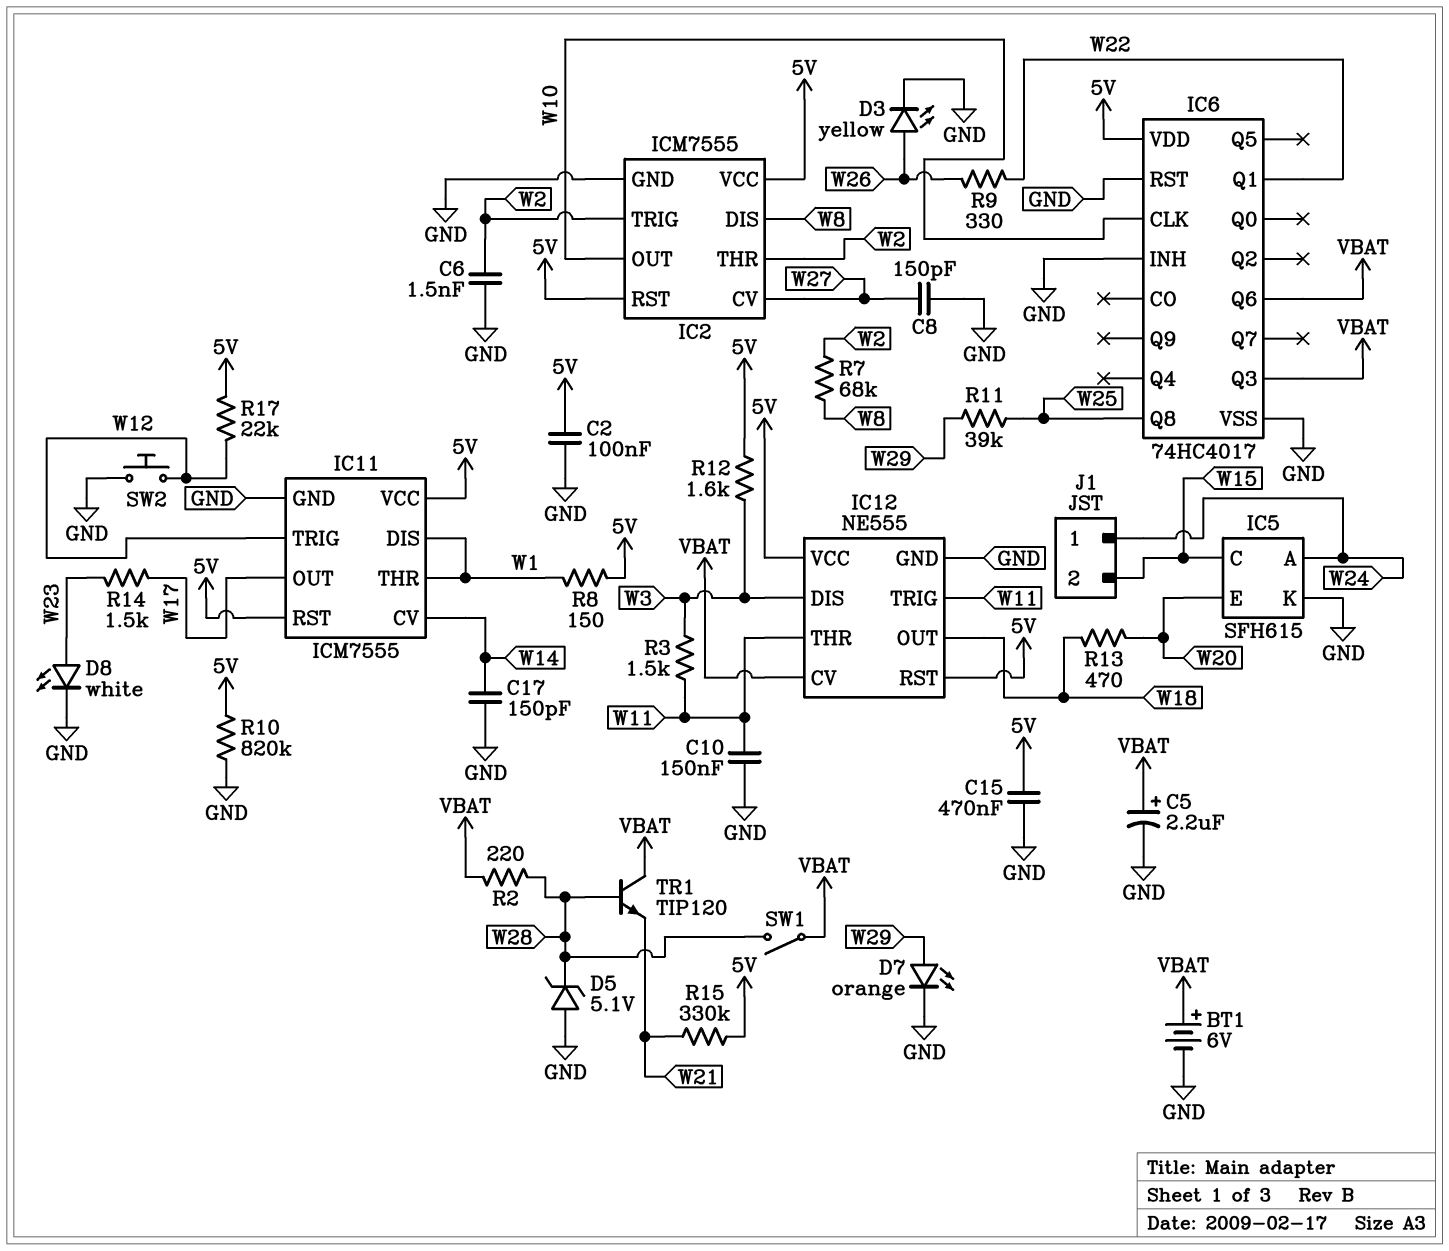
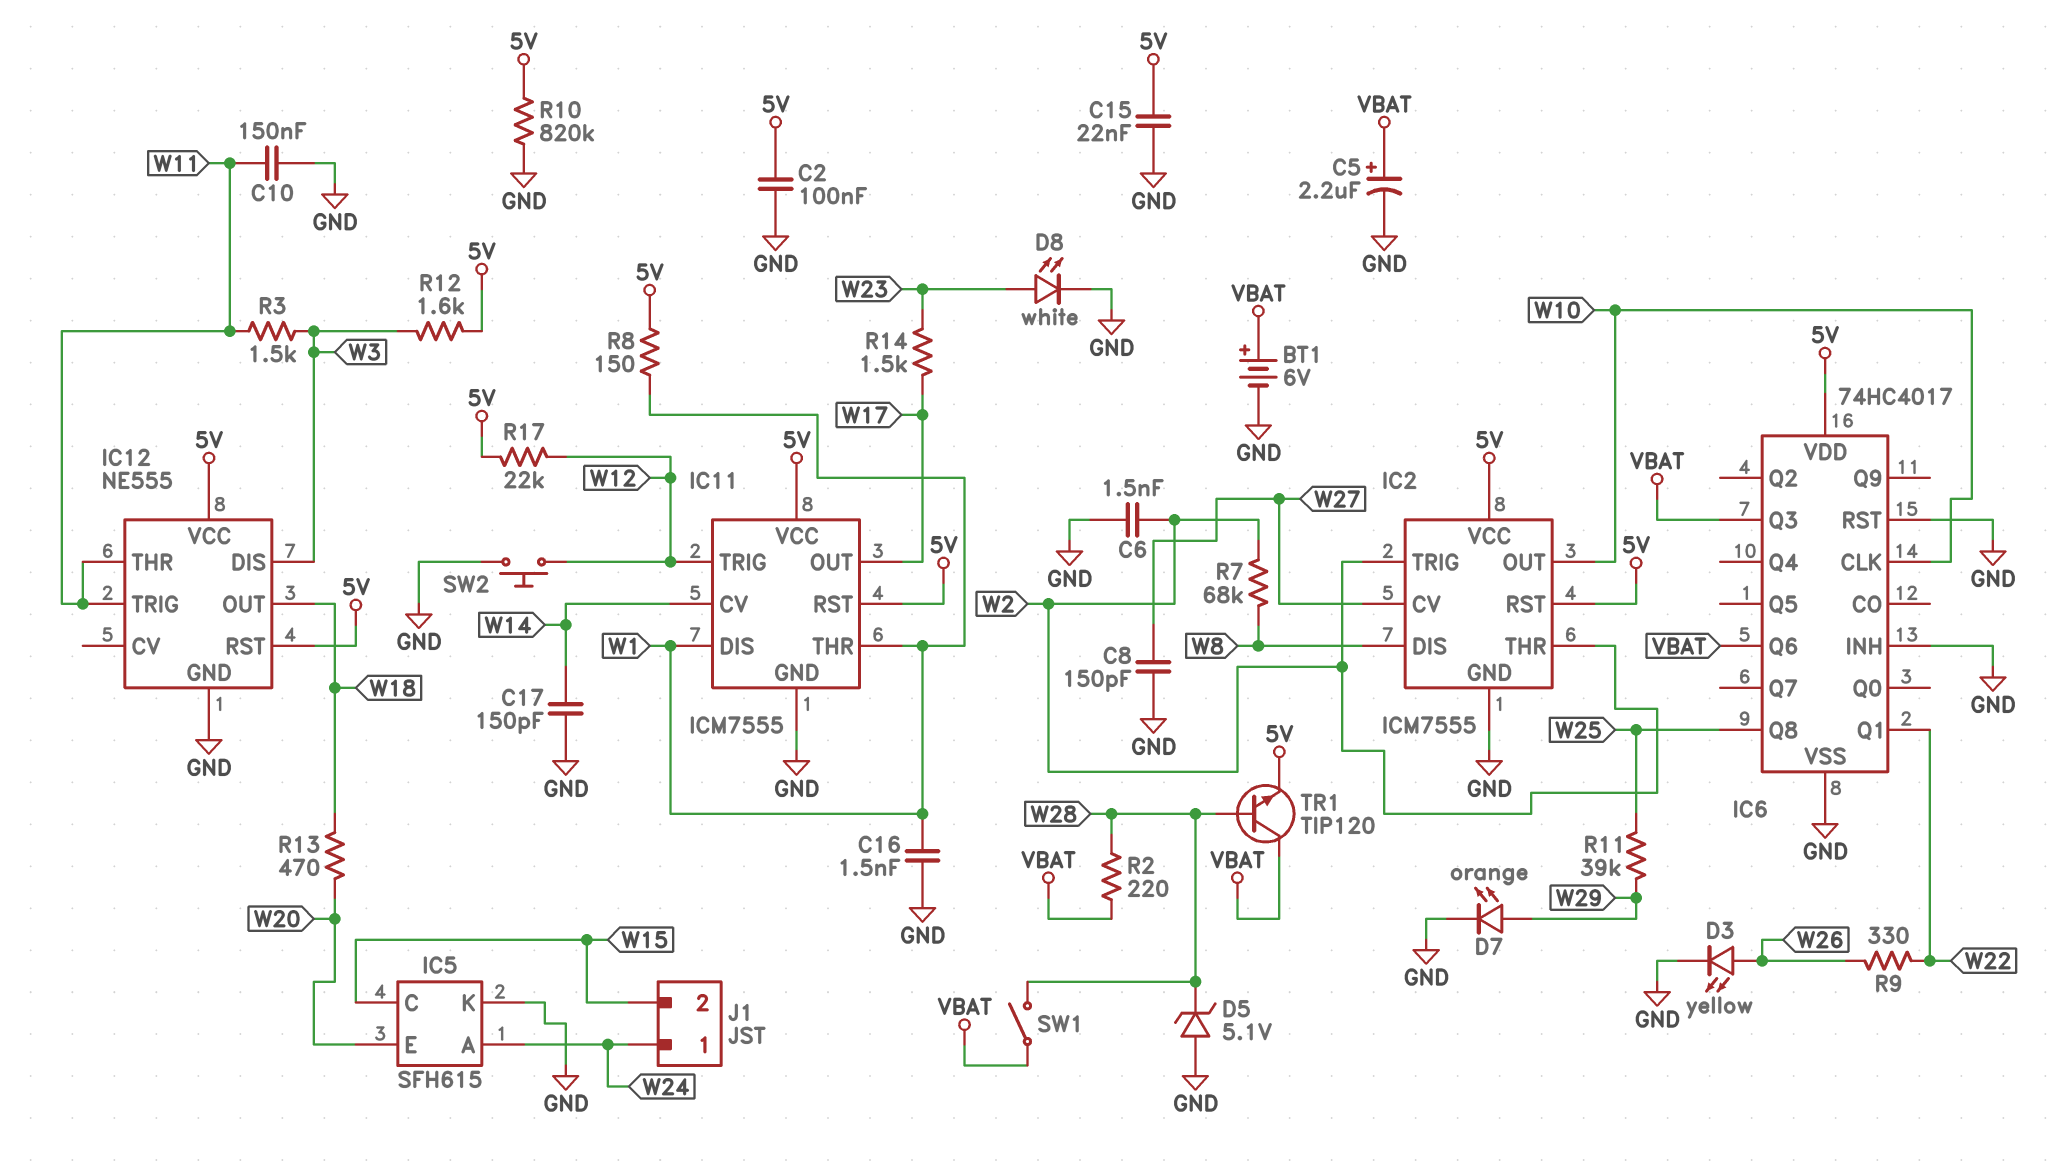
C15: 470nF (5V, GND) -> 22nF (5V, GND)
C16: none -> 1.5nF (GND, W1)
IC12 pin CV: VBAT -> none
R15: 330k (5V, W21) -> none
TR1: NPN TIP120 (B W28, C VBAT, E W21) -> NPN TIP120 (B W28, C VBAT, E 5V)

